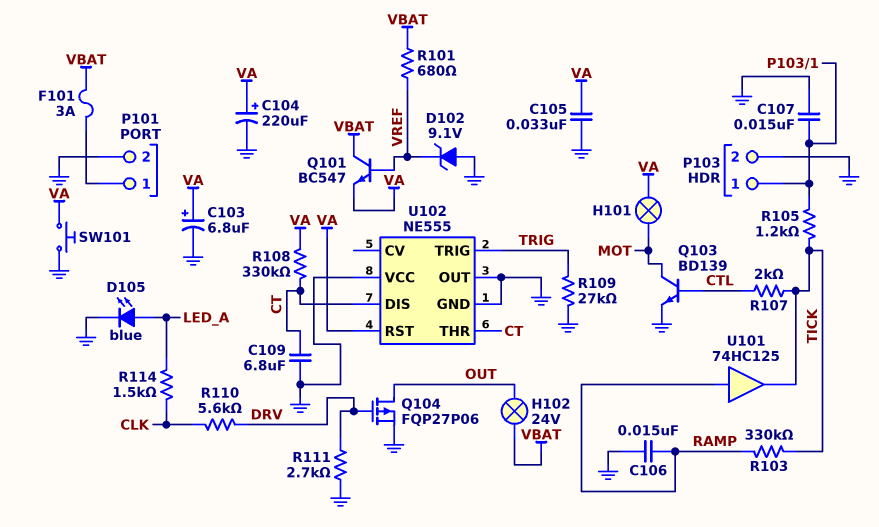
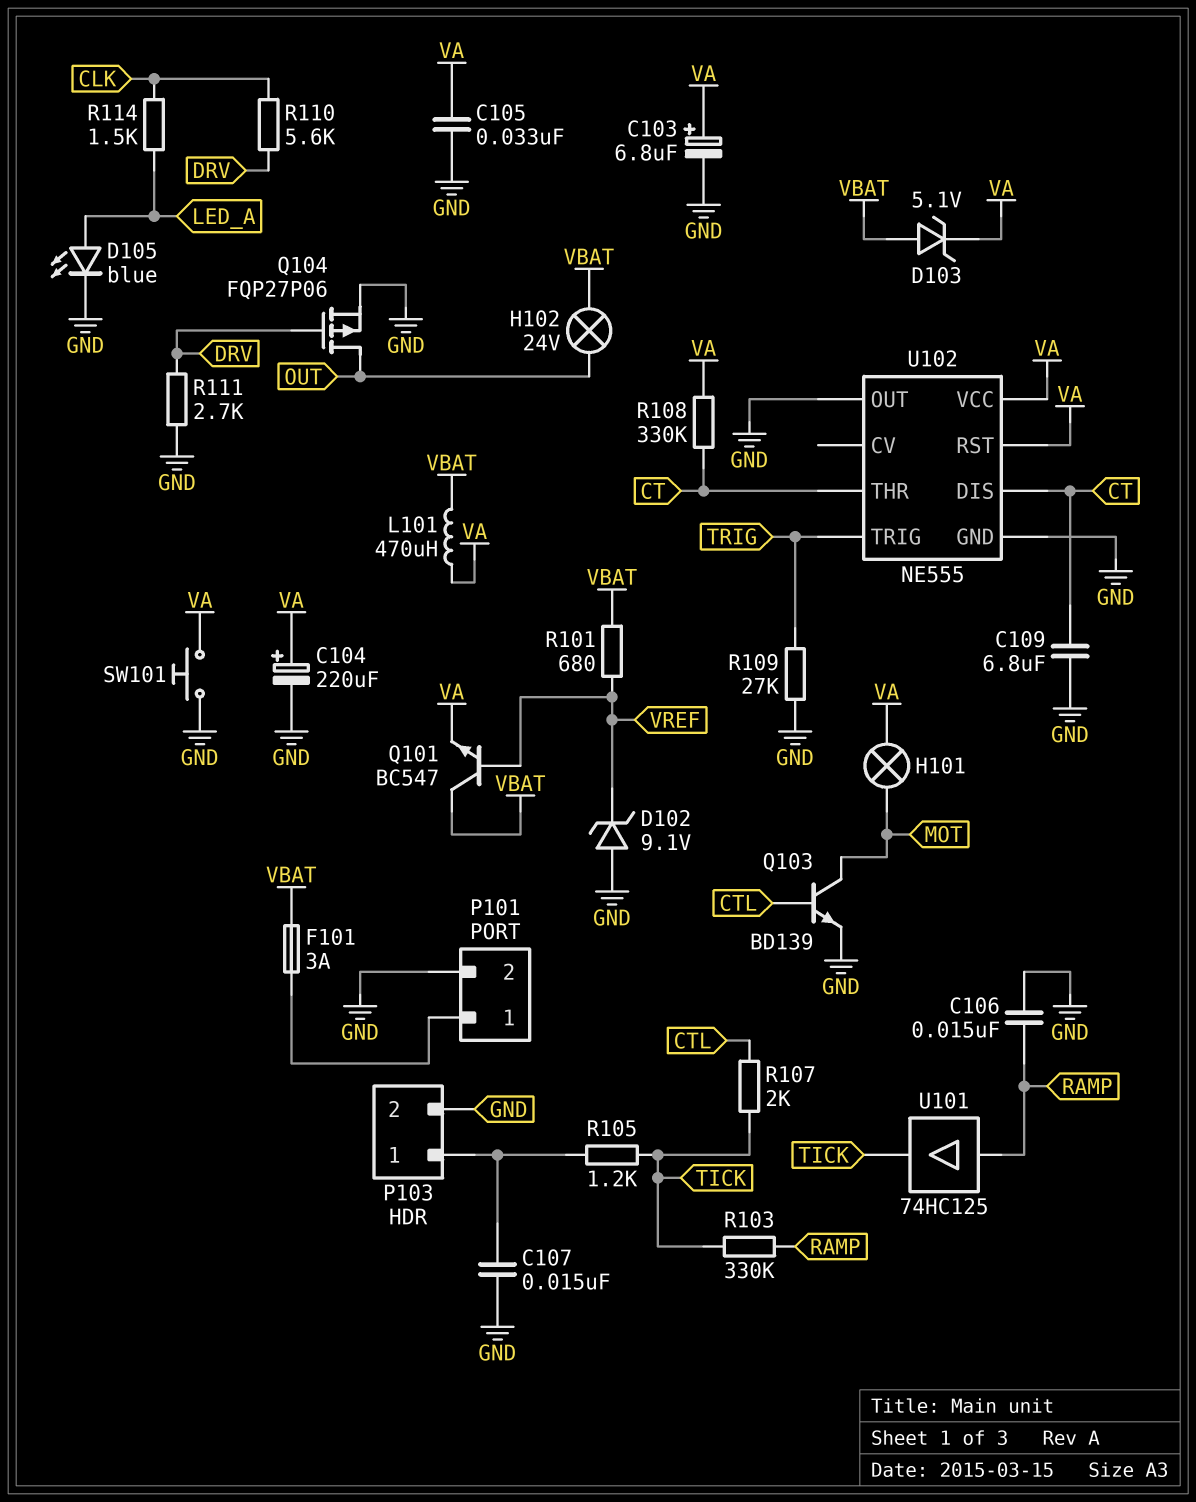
D103: none -> zener 5.1V (A VBAT, K VA)
L101: none -> 470uH (VA, VBAT)
U102 pin VCC: GND -> VA

